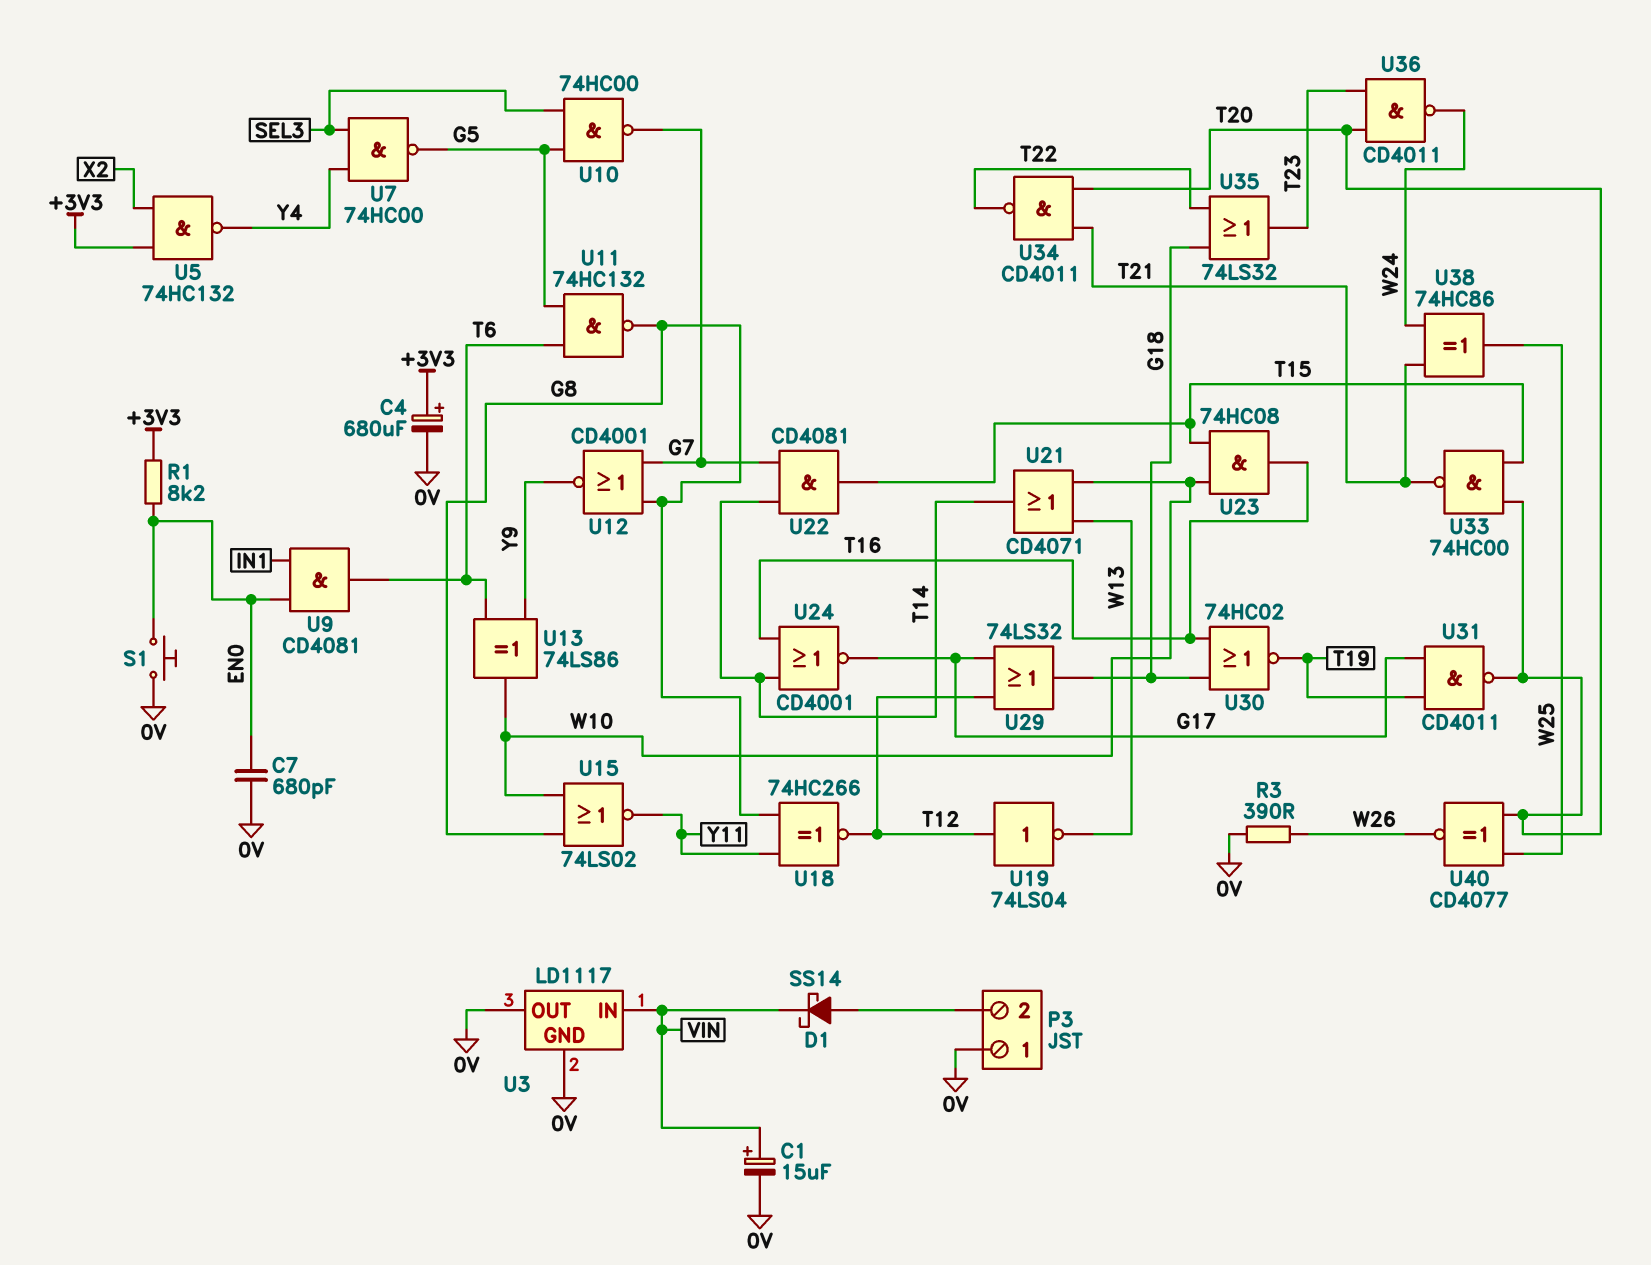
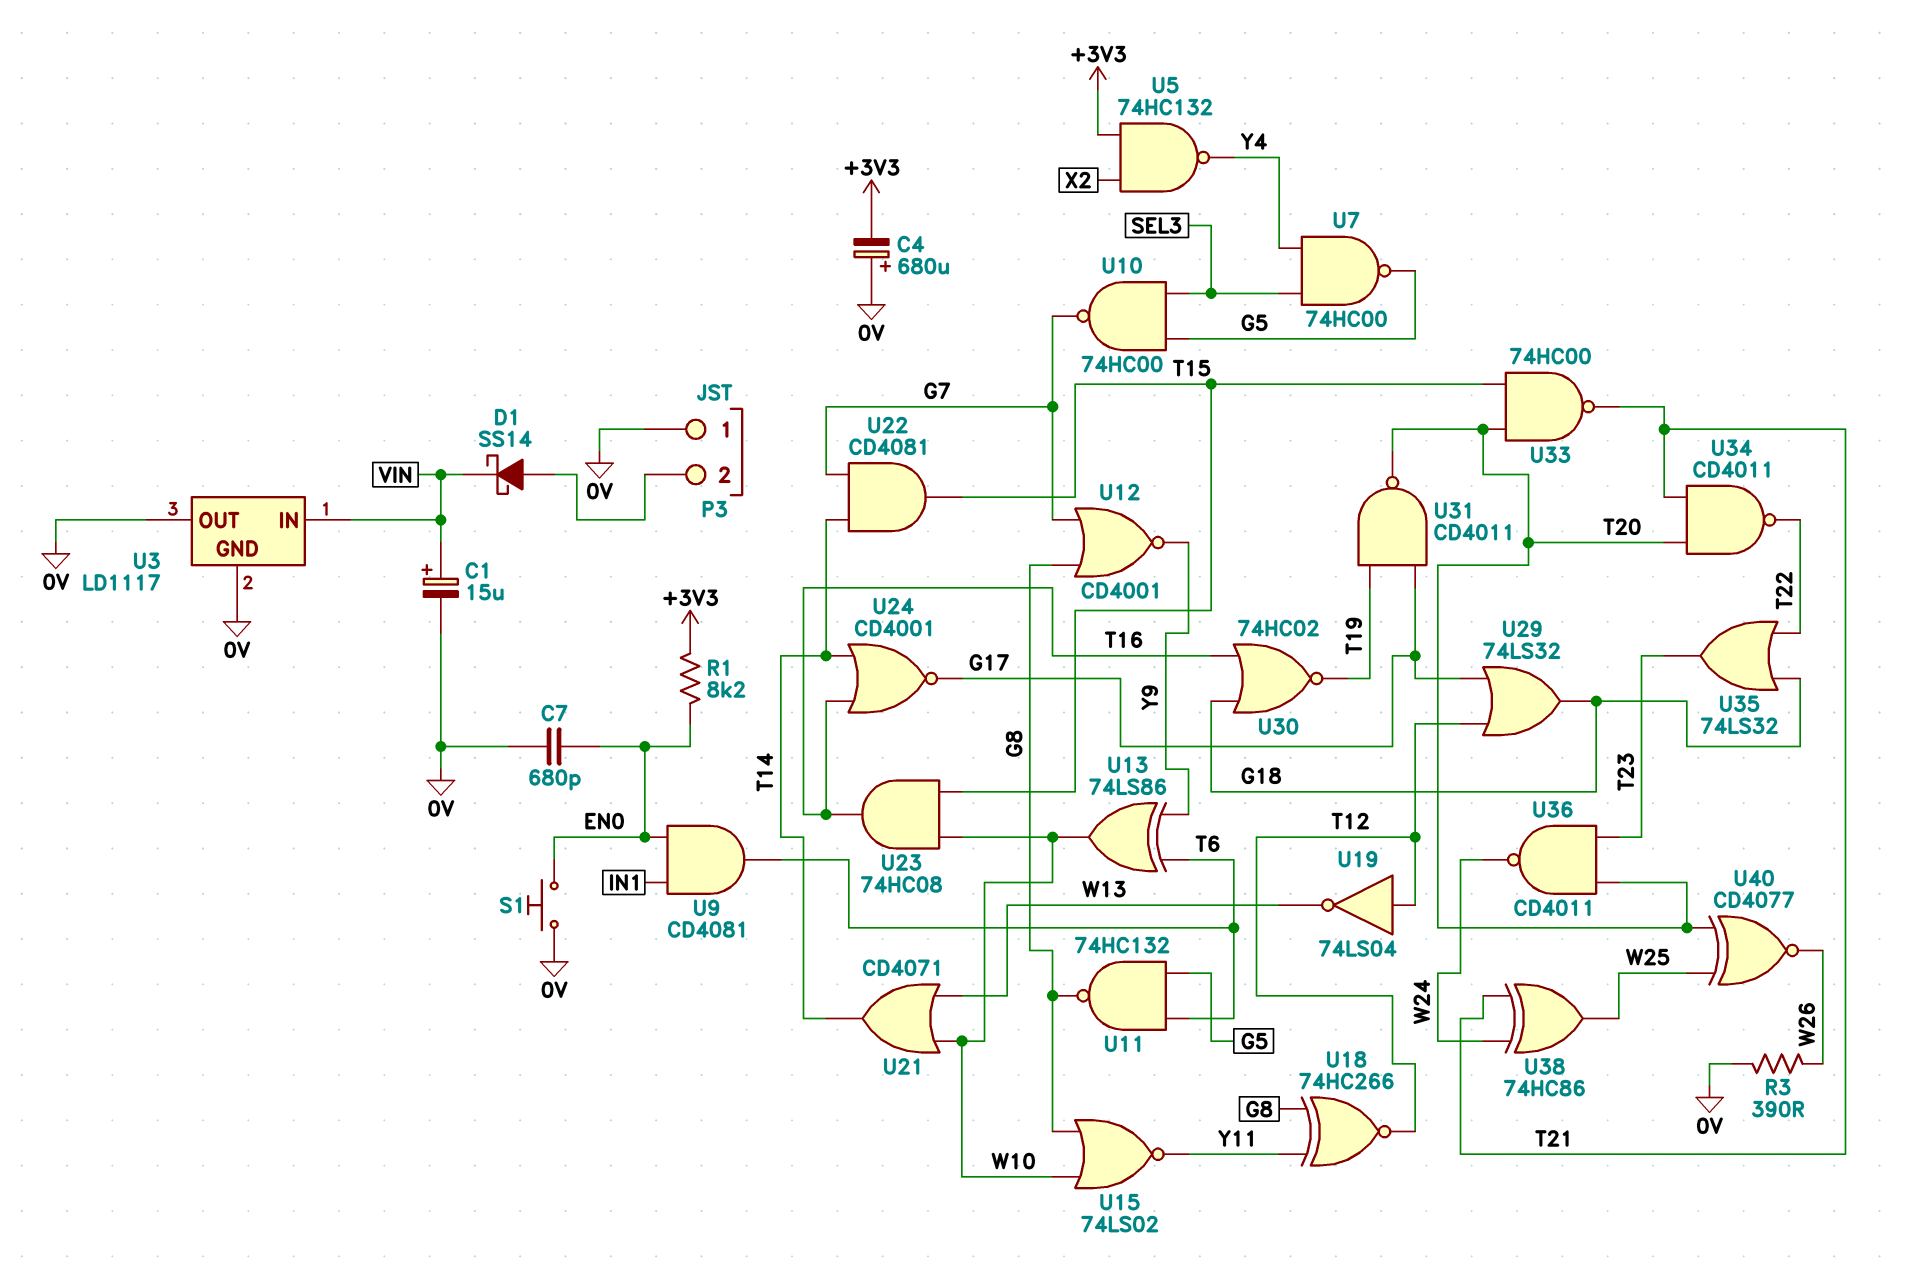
C4: 680uF (plus +3V3, minus 0V) -> 680uF (plus 0V, minus +3V3)

